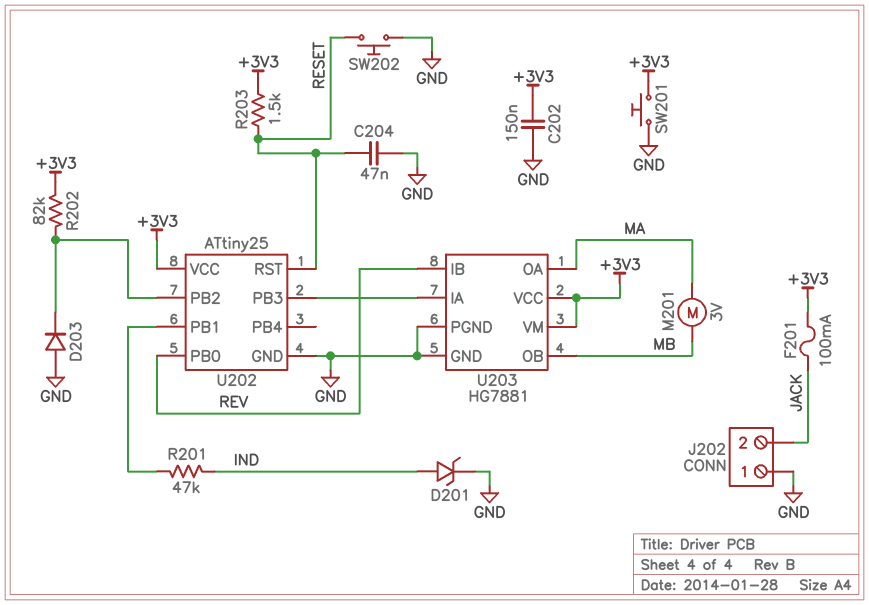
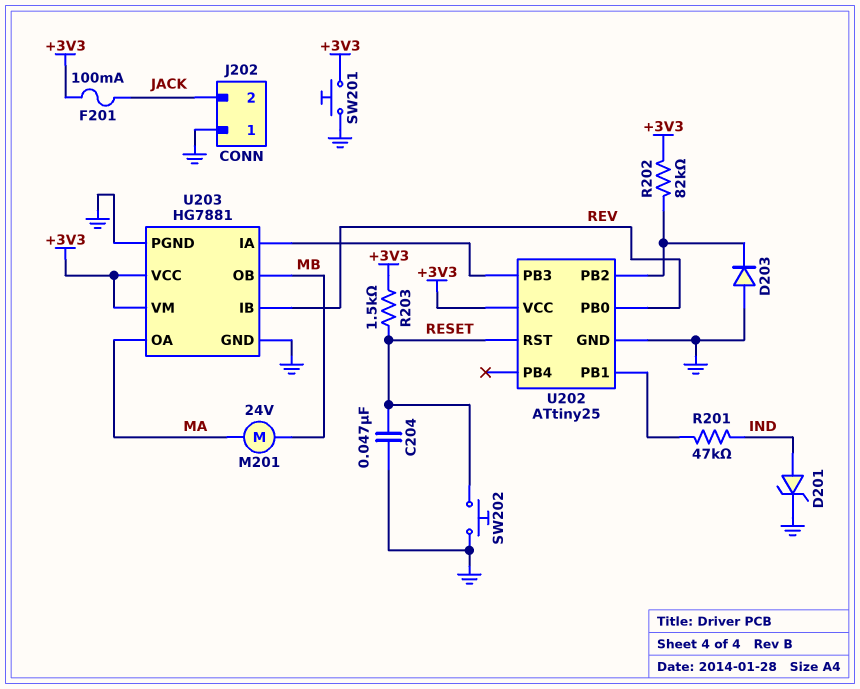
C202: 150nF (+3V3, GND) -> none
M201: motor 3V (MA, MB) -> motor 24V (MA, MB)

